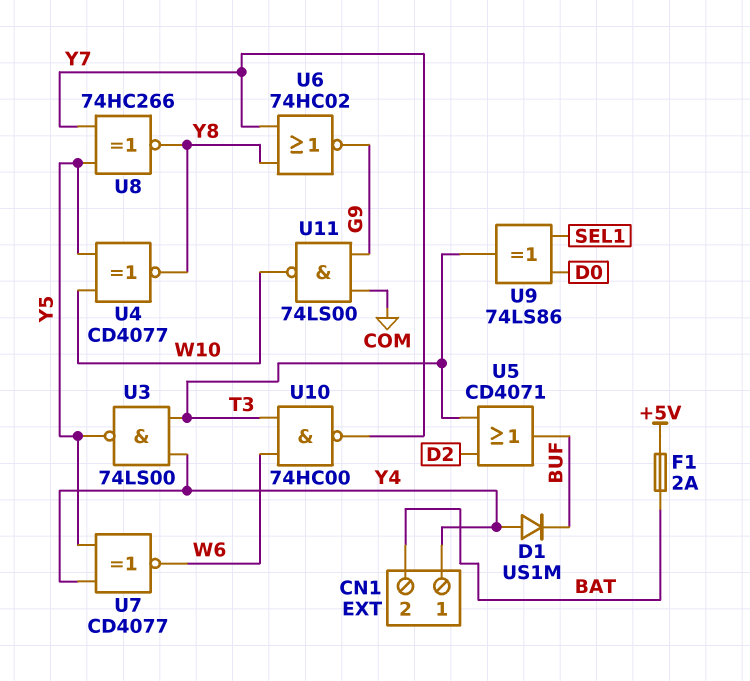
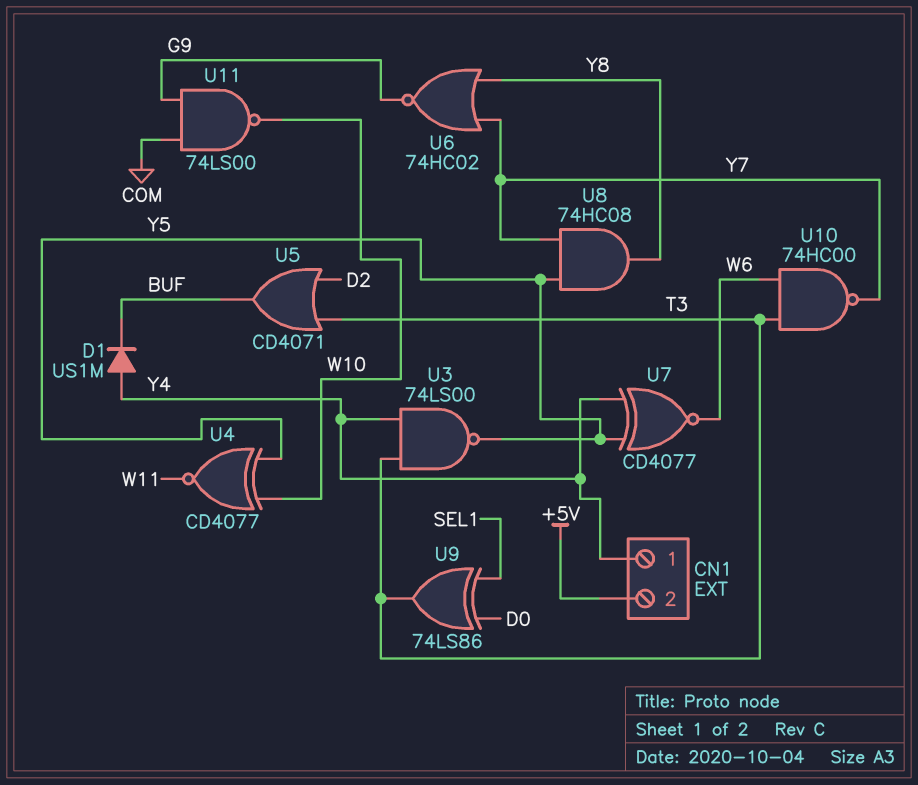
CN1 pin 2: BAT -> +5V
F1: 2A (+5V, BAT) -> none
U4: XNOR CD4077 (in W10, in Y5, out Y8) -> XNOR CD4077 (in W10, in Y5, out W11)
U8: XNOR 74HC266 (in Y5, in Y7, out Y8) -> AND 74HC08 (in Y5, in Y7, out Y8)

